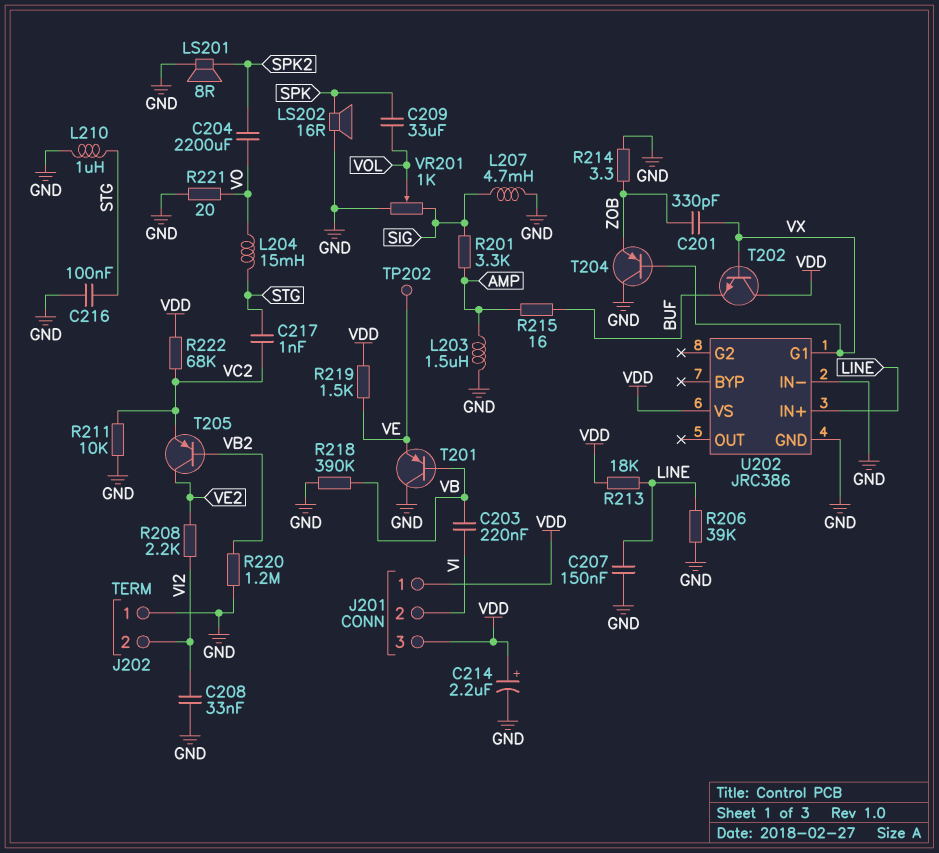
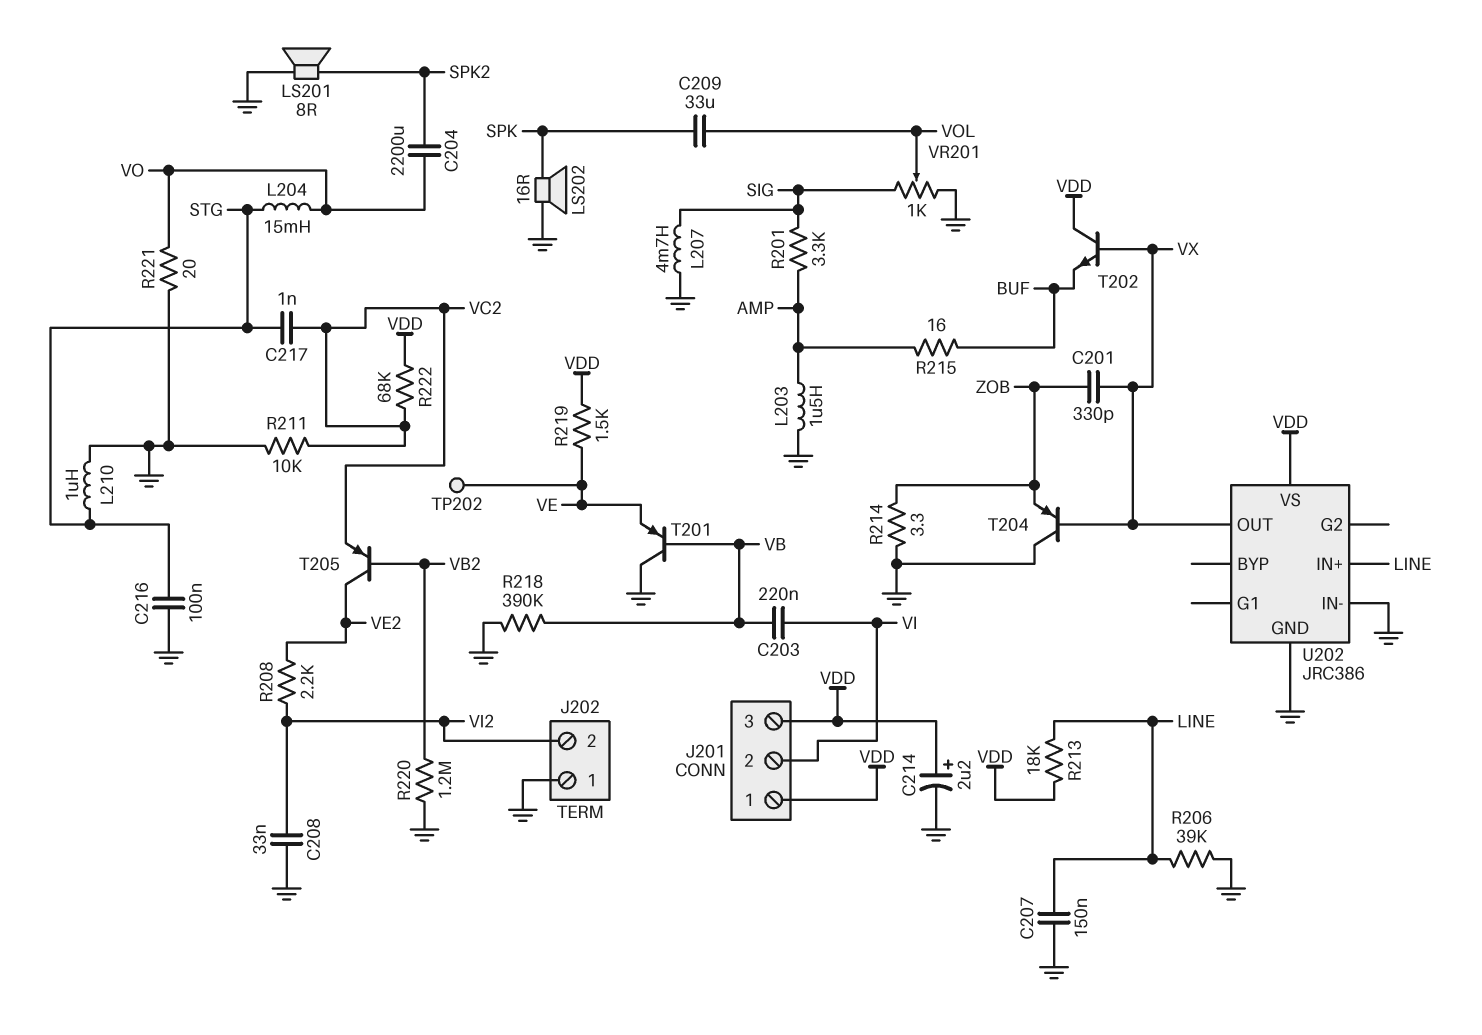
U202 pin G1: VX -> none
U202 pin OUT: none -> VX

